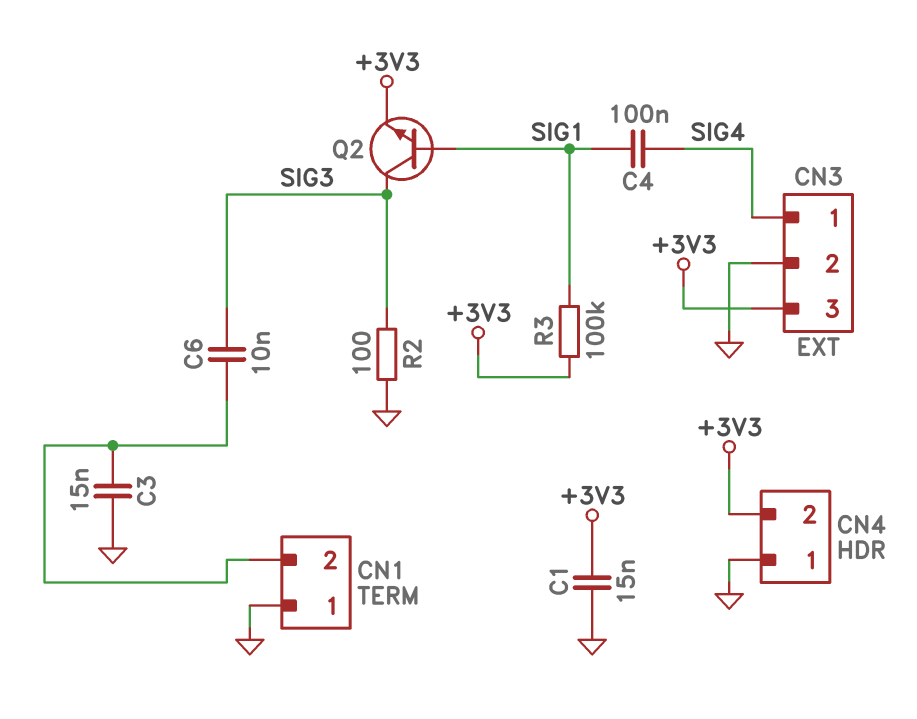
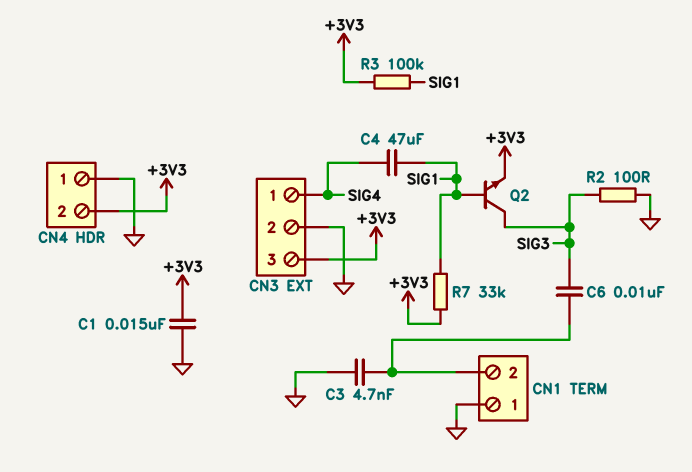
C3: 15nF (CN1/2, GND) -> 4.7nF (CN1/2, GND)
C4: 100nF (SIG1, SIG4) -> 47uF (SIG1, SIG4)
R7: none -> 33k (+3V3, SIG1)

